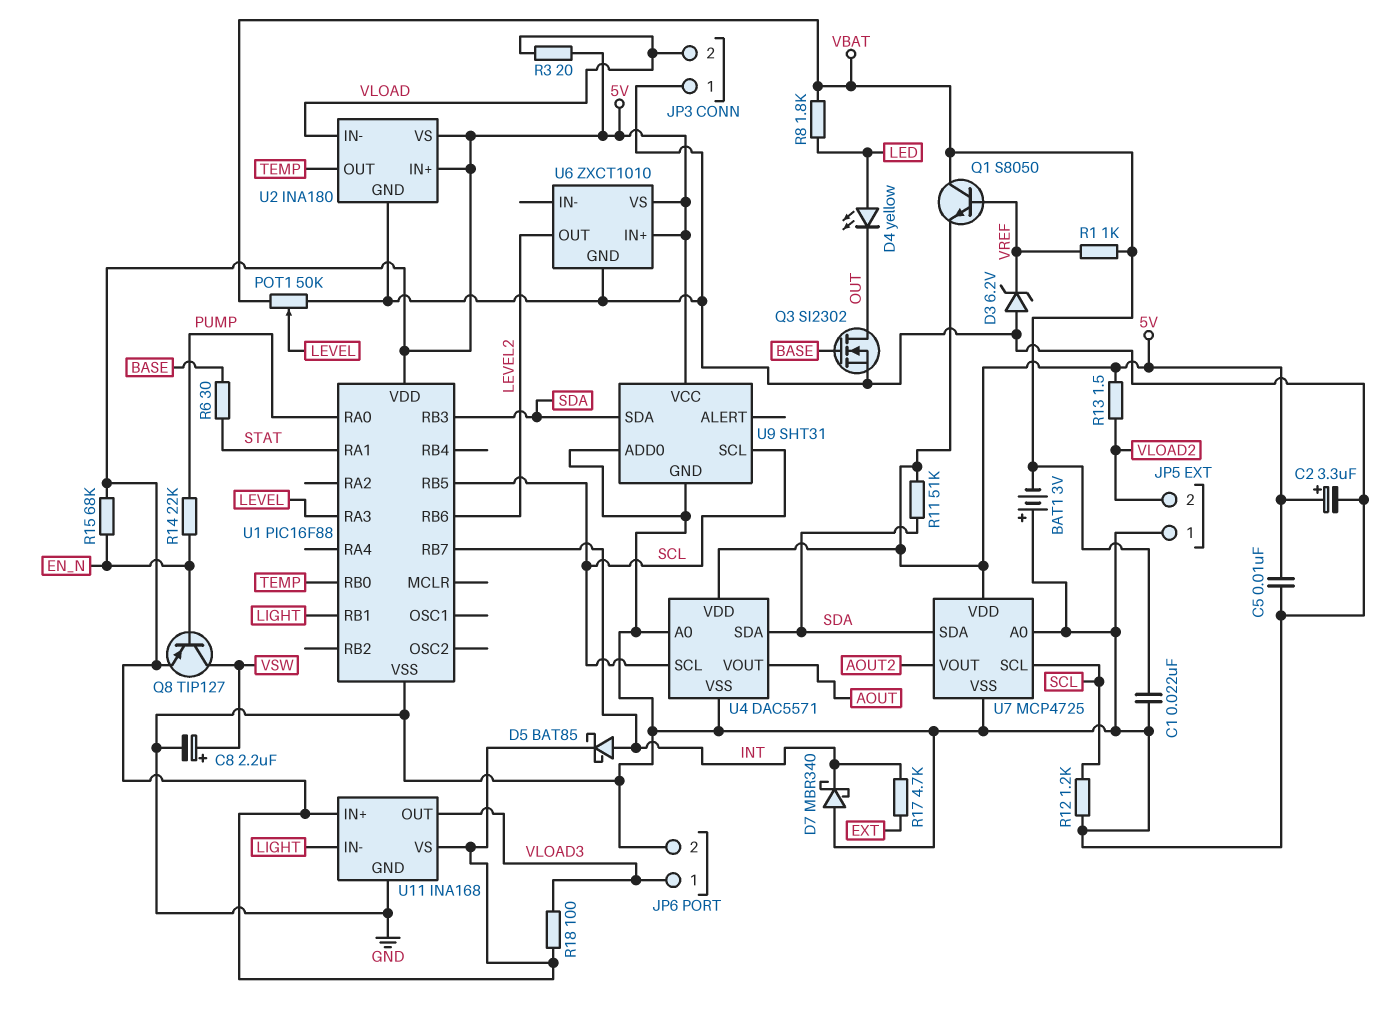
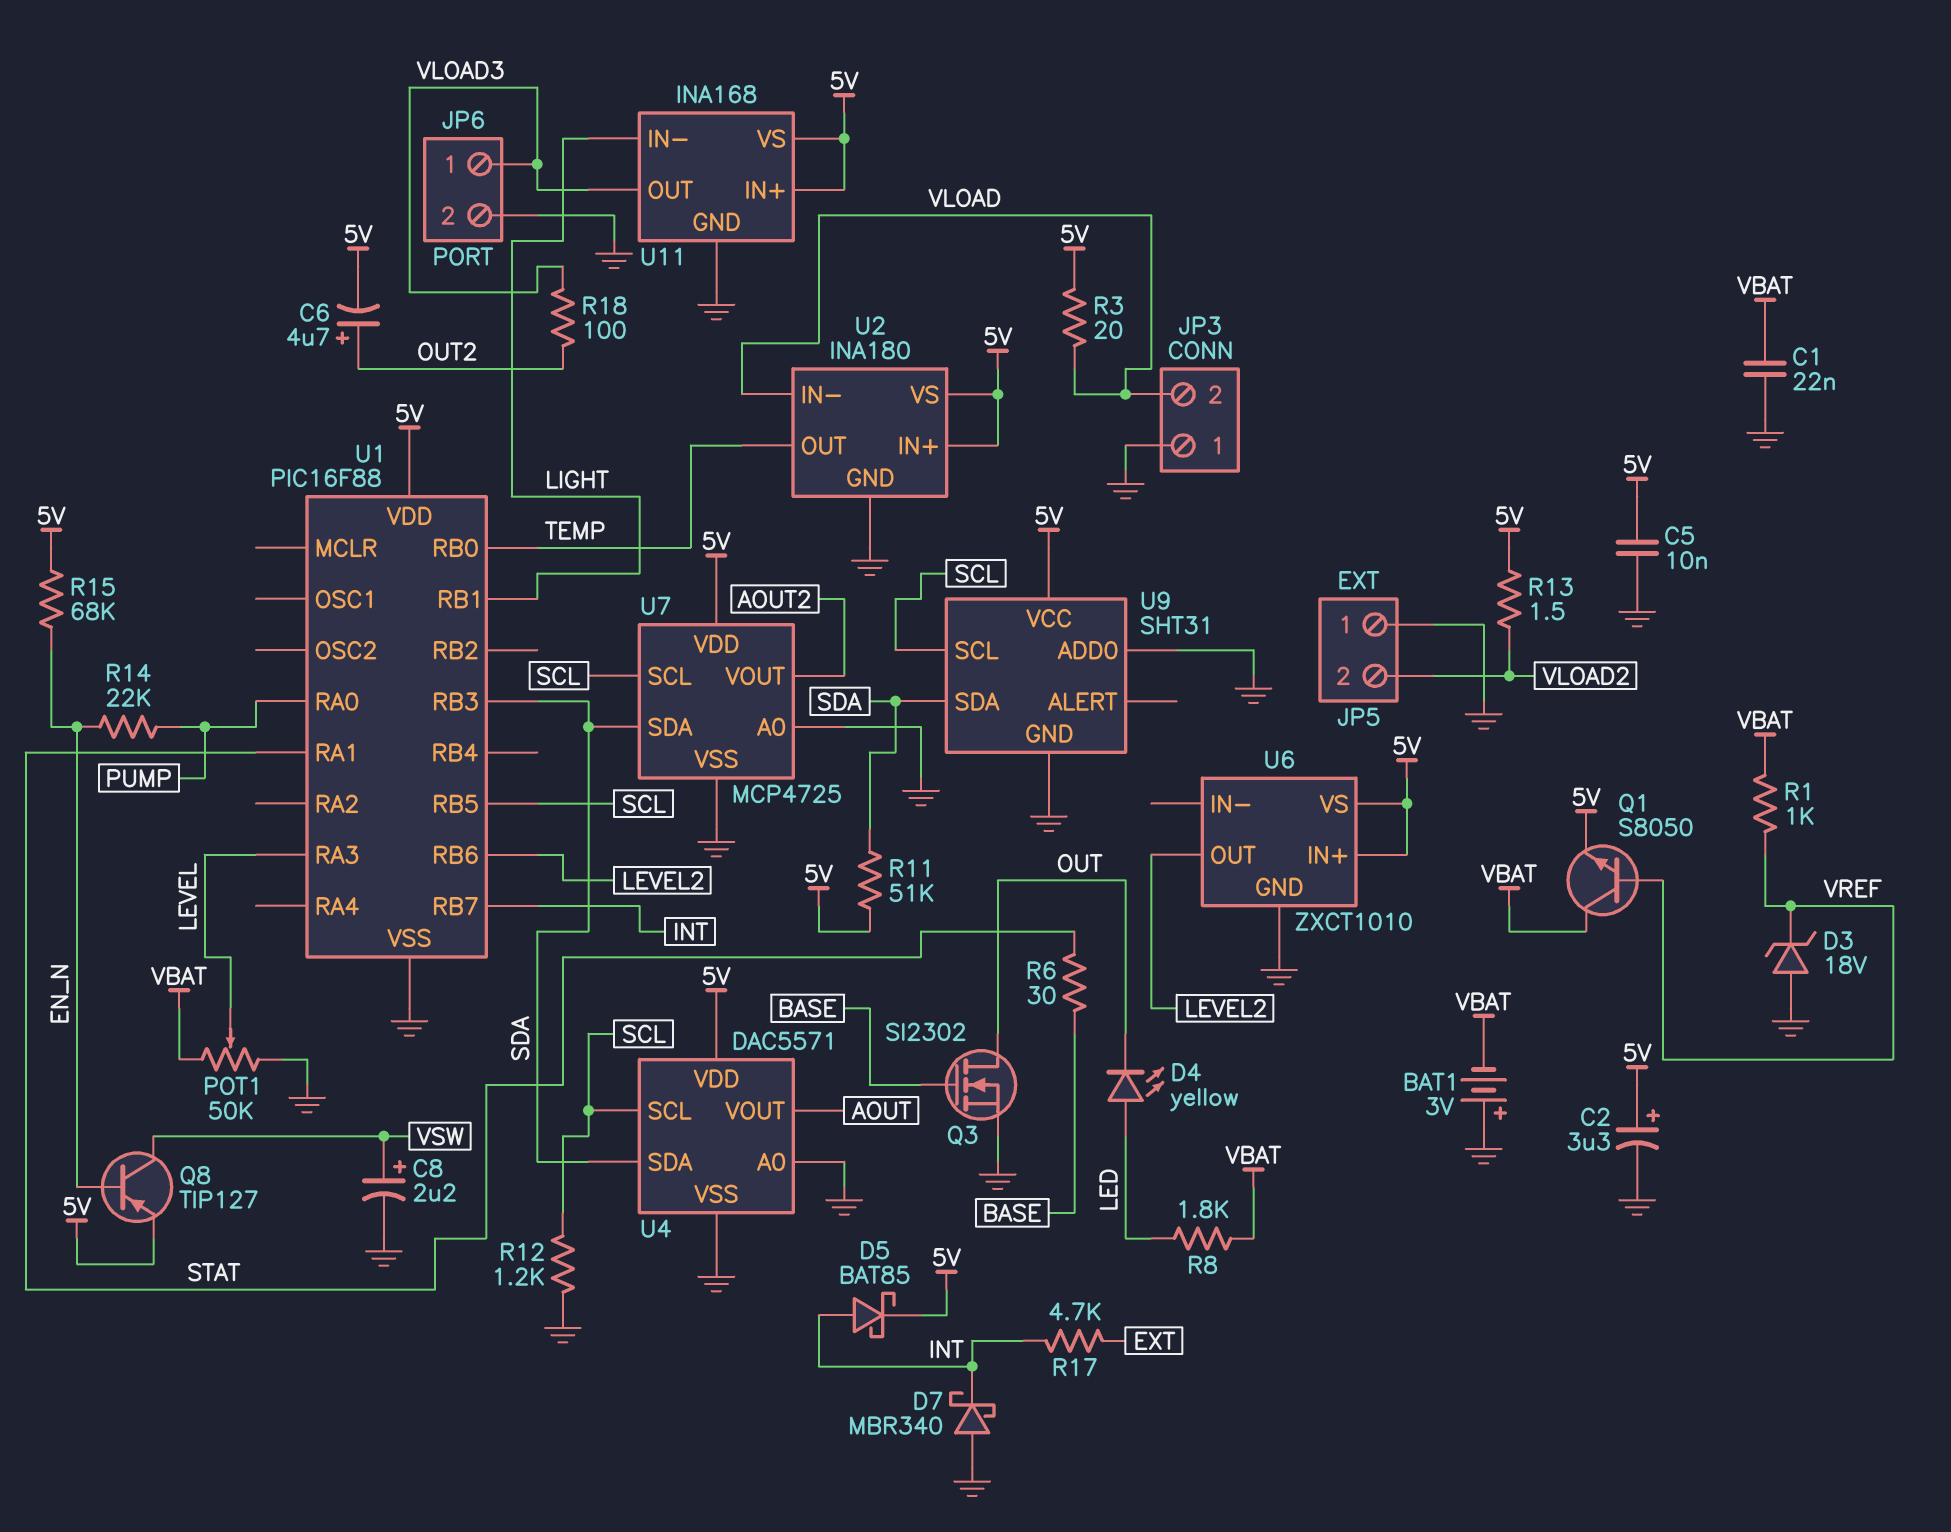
C6: none -> 4.7uF (plus OUT2, minus 5V)
D3: zener 6.2V (A GND, K VREF) -> zener 18V (A GND, K VREF)
R18: 100 (5V, VLOAD3) -> 100 (OUT2, VLOAD3)

